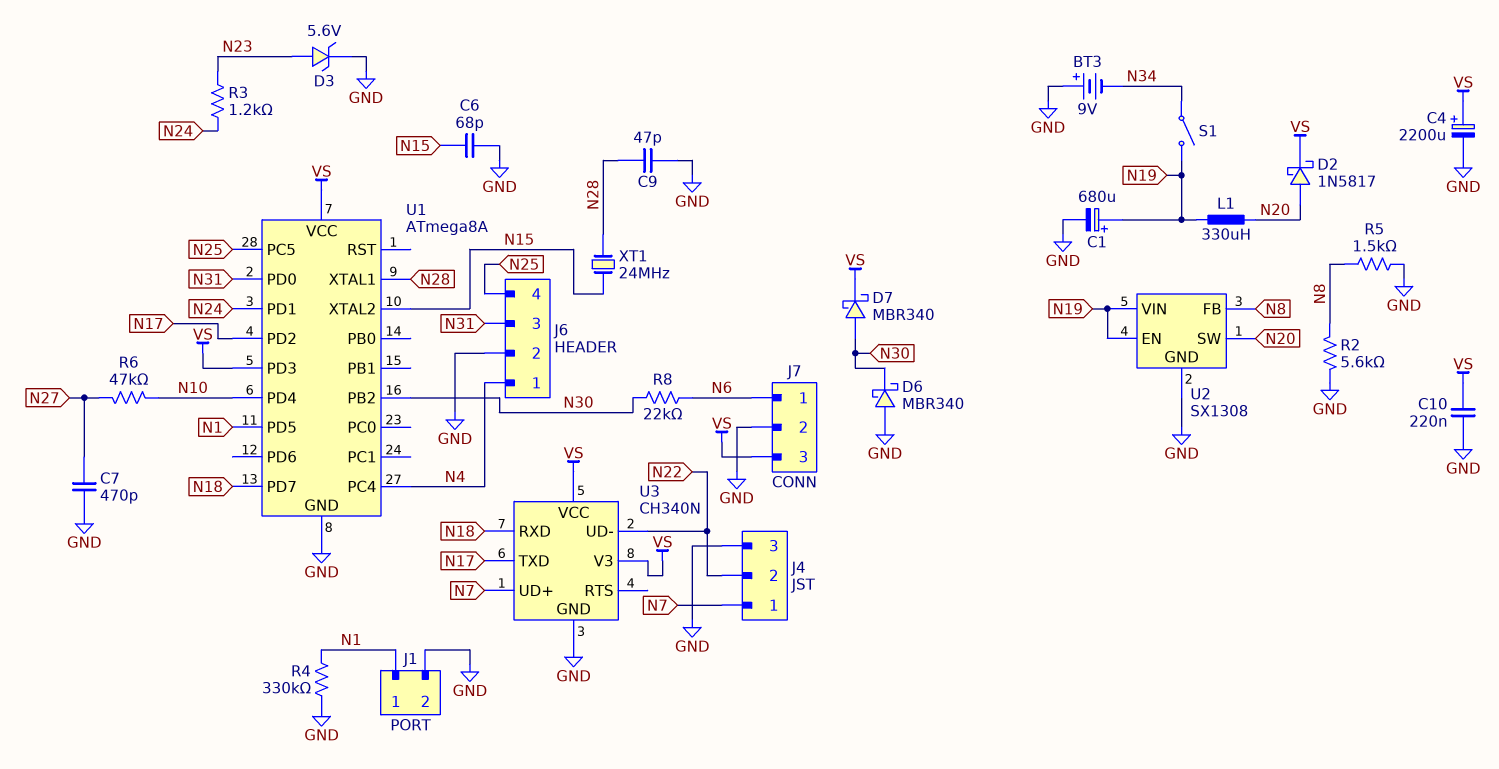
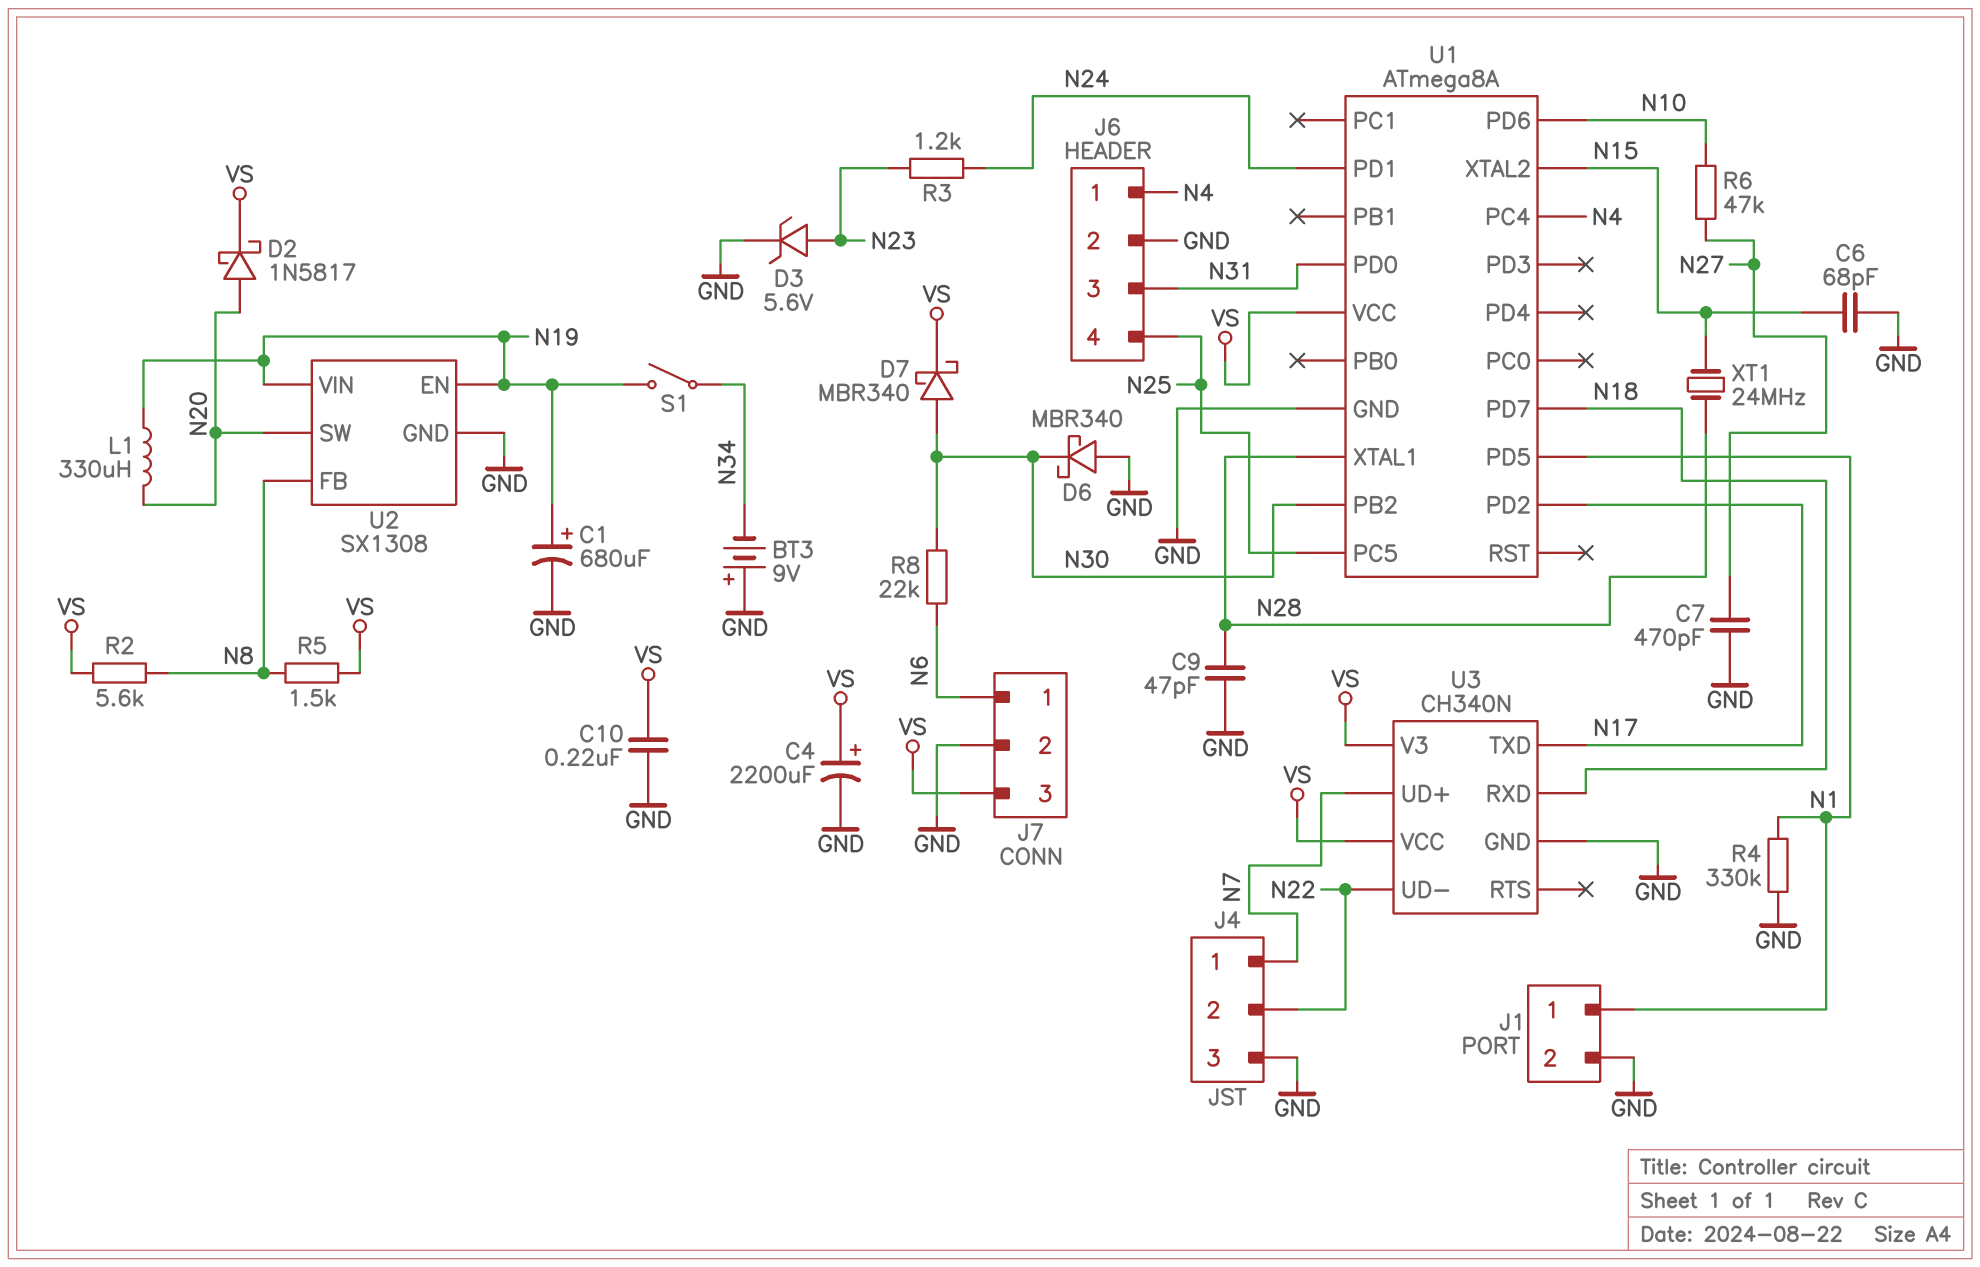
R2: 5.6k (GND, N8) -> 5.6k (N8, VS)
R5: 1.5k (GND, N8) -> 1.5k (N8, VS)
U1 pin PD3: VS -> none
U1 pin PD4: N10 -> none
U1 pin PD6: none -> N10

